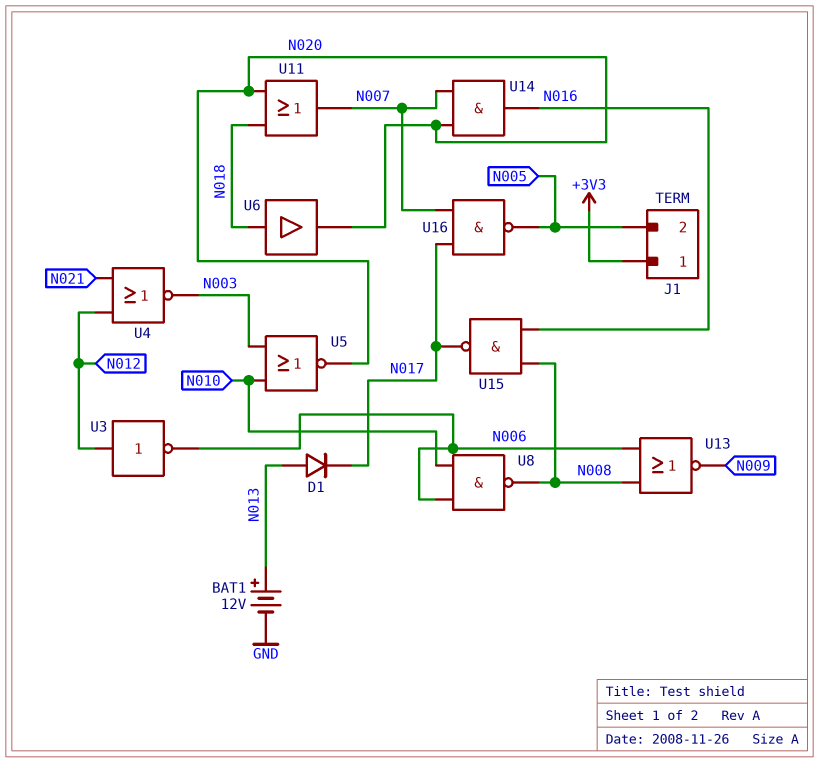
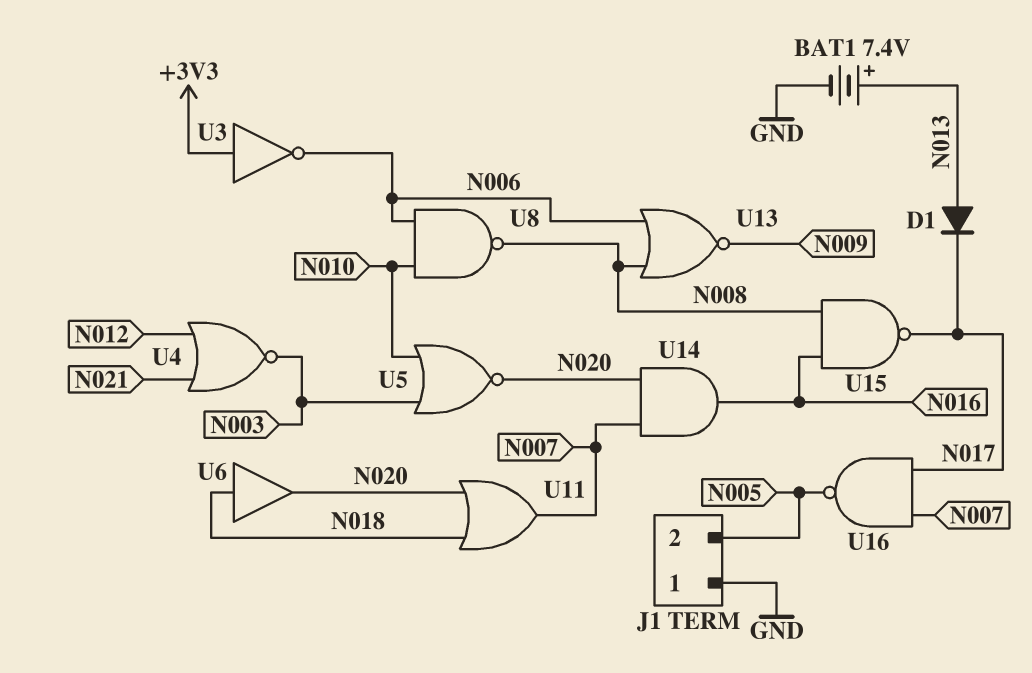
BAT1: 12V (plus N013, minus GND) -> 7.4V (plus N013, minus GND)
J1 pin 1: +3V3 -> GND
U3: NOT (in N012, out N006) -> NOT (in +3V3, out N006)

